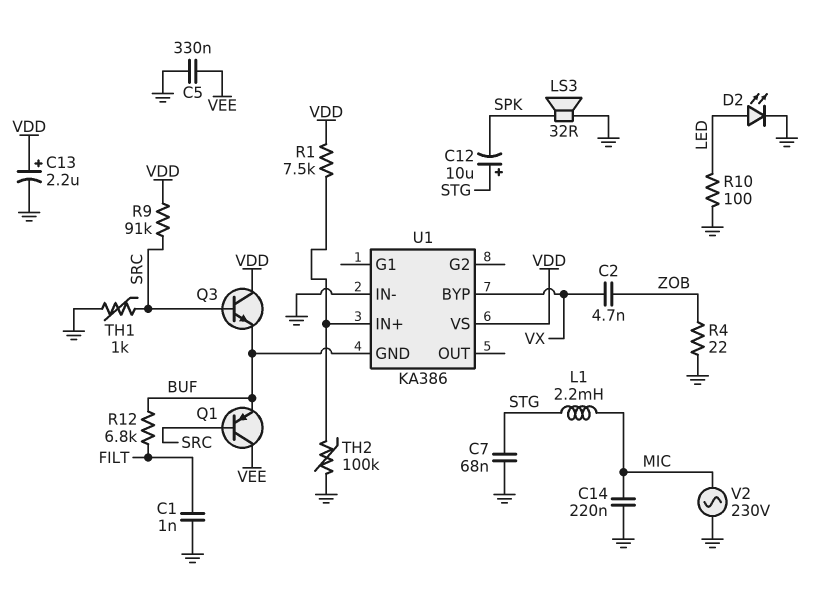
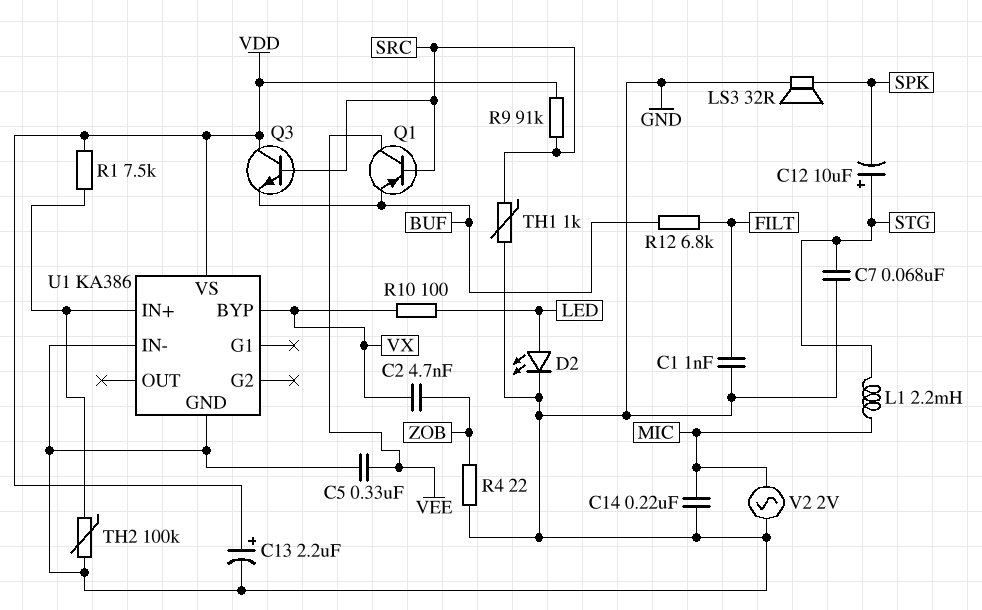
R10: 100 (GND, LED) -> 100 (LED, VX)
U1 pin GND: BUF -> GND
V2: AC 230V (GND, MIC) -> AC 2V (GND, MIC)

